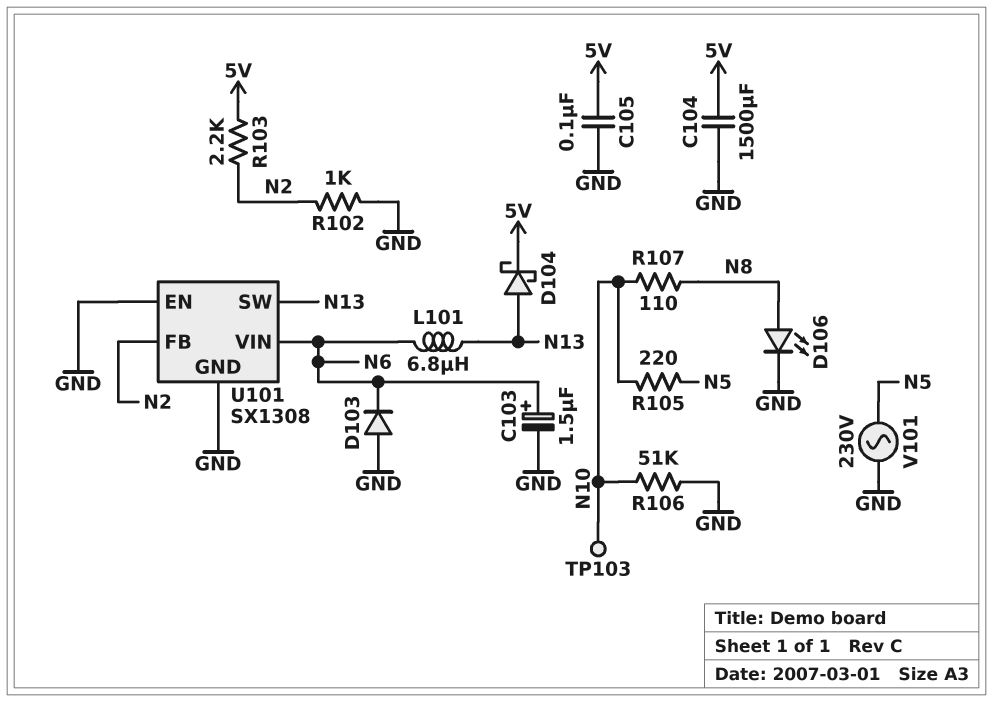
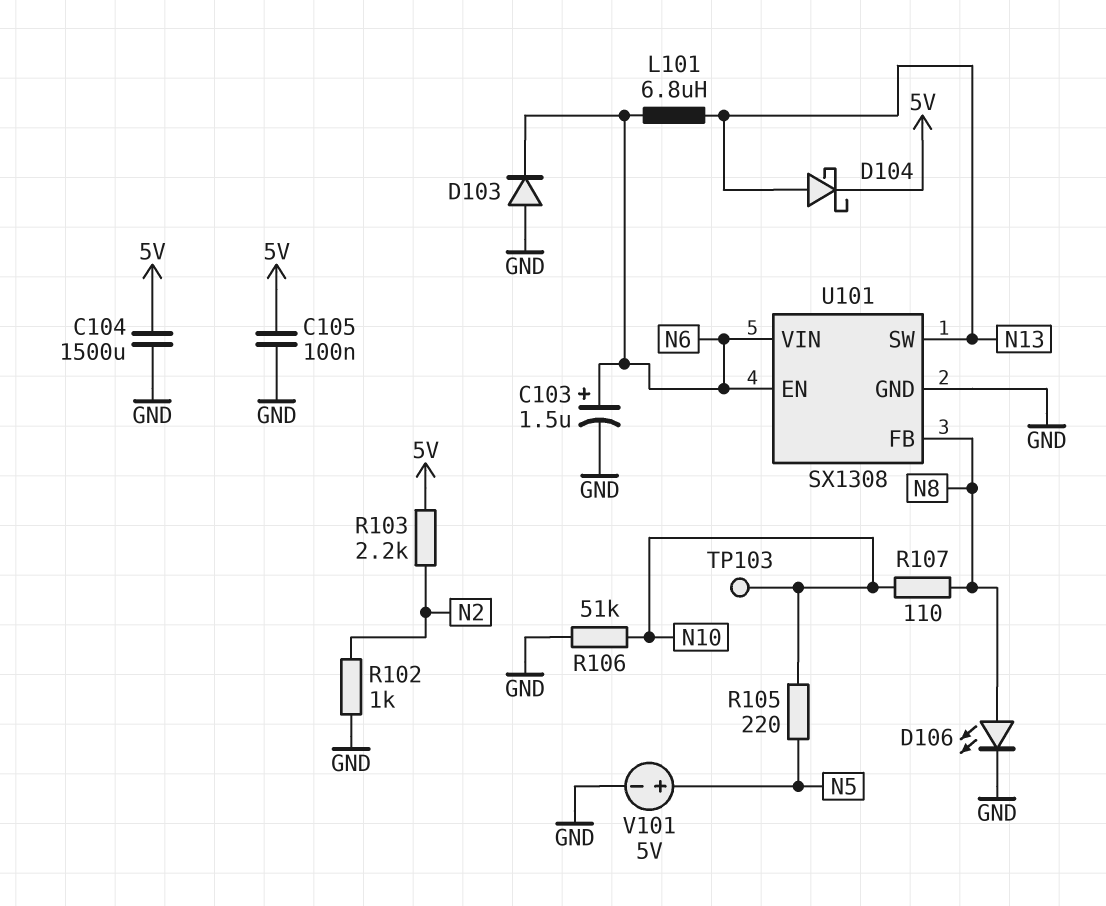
U101 pin EN: GND -> N6
U101 pin FB: N2 -> N8
V101: AC 230V (GND, N5) -> 5V (plus N5, minus GND)

